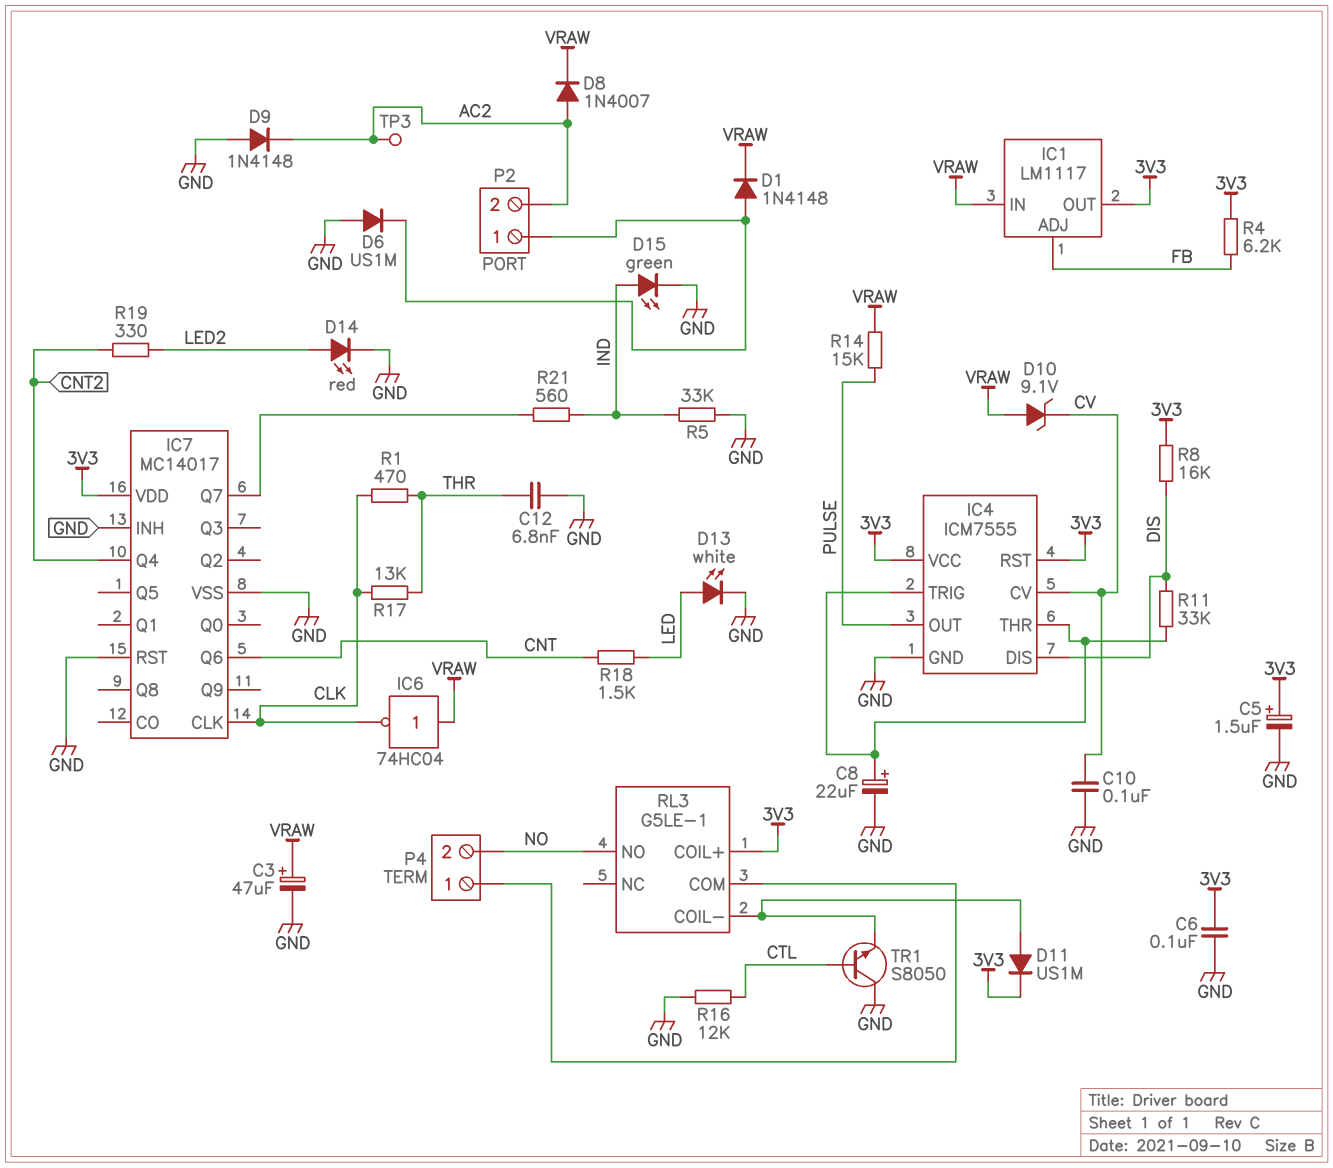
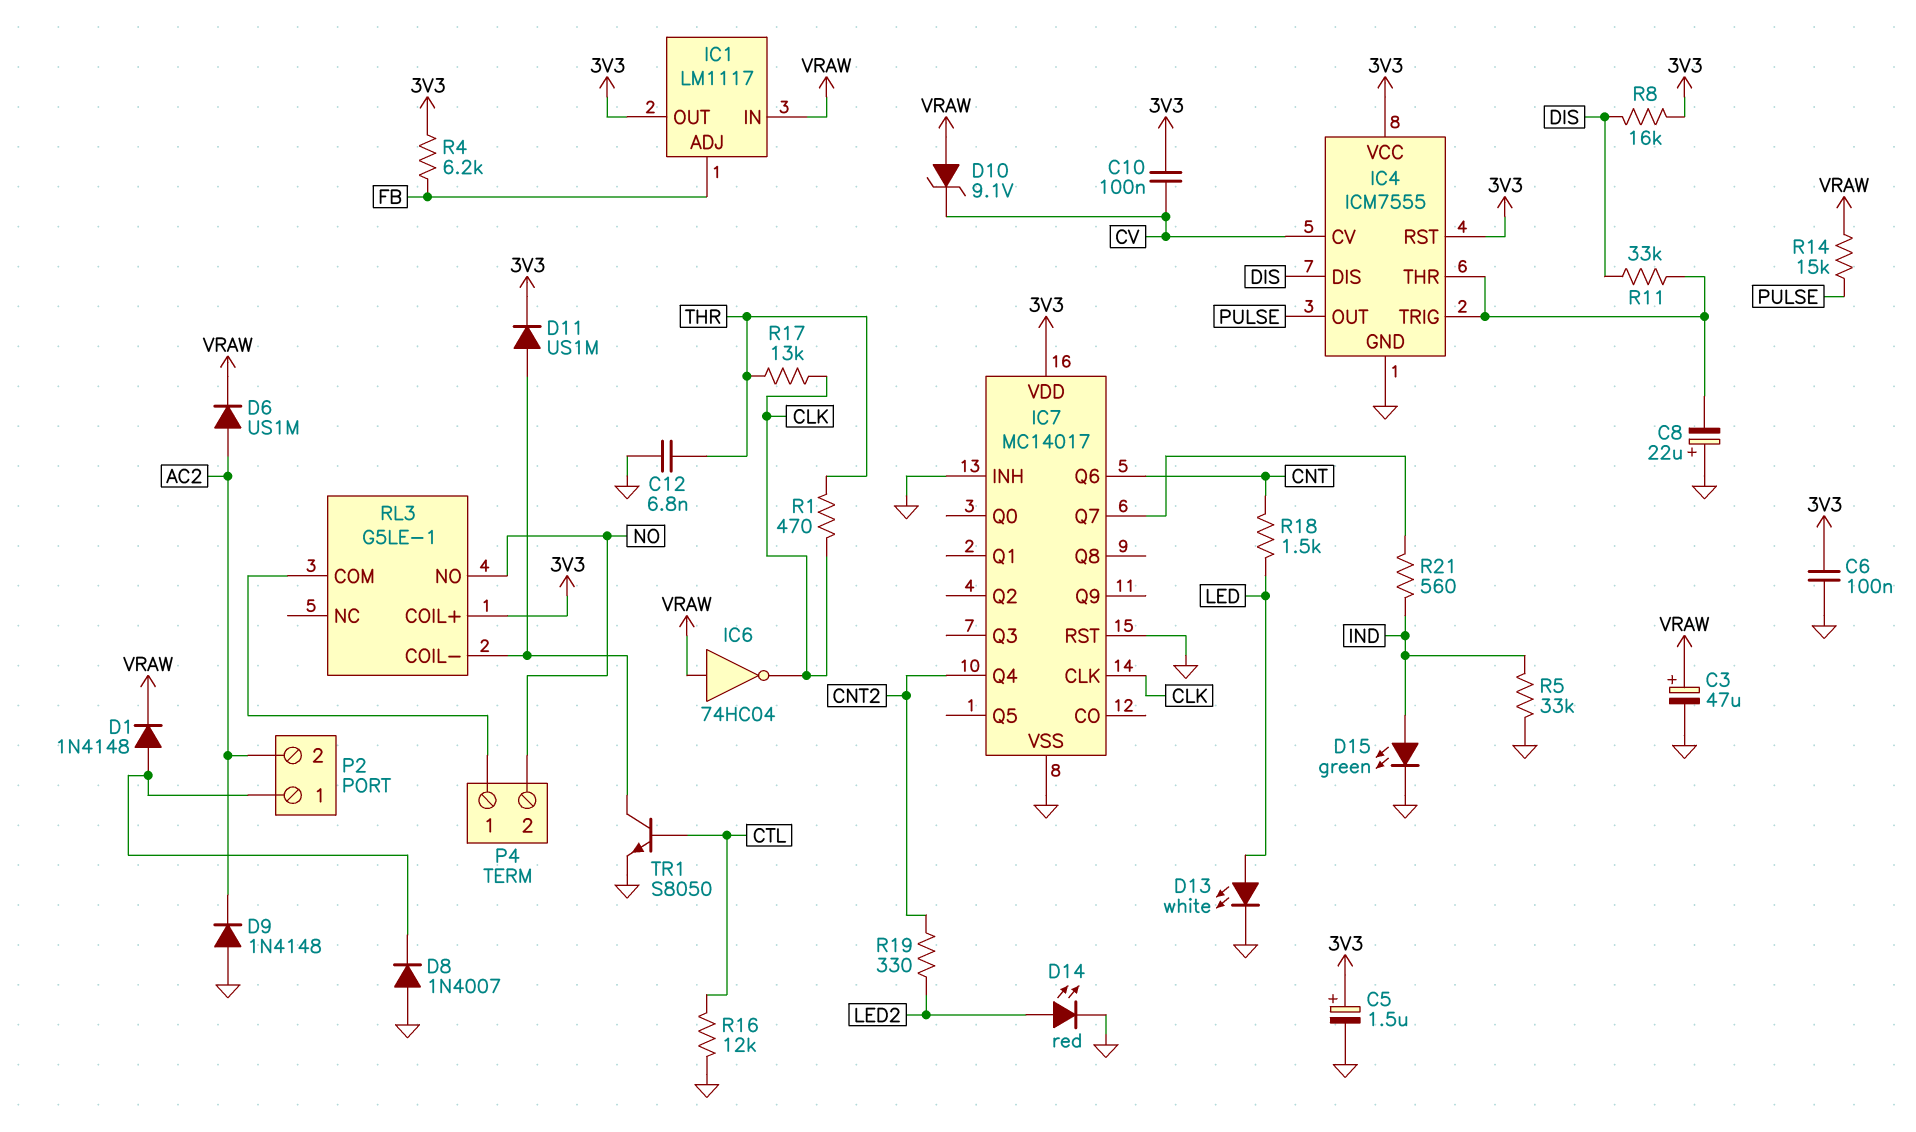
C8: 22uF (plus IC4/THR, minus GND) -> 22uF (plus GND, minus IC4/THR)
C10: 100nF (CV, GND) -> 100nF (3V3, CV)
D6: diode US1M (A GND, K P2/1) -> diode US1M (A AC2, K VRAW)
D8: diode 1N4007 (A AC2, K VRAW) -> diode 1N4007 (A GND, K P2/1)
TP3: test point (AC2) -> none
TR1: NPN S8050 (B CTL, C GND, E RL3/COIL-) -> NPN S8050 (B CTL, C RL3/COIL-, E GND)

